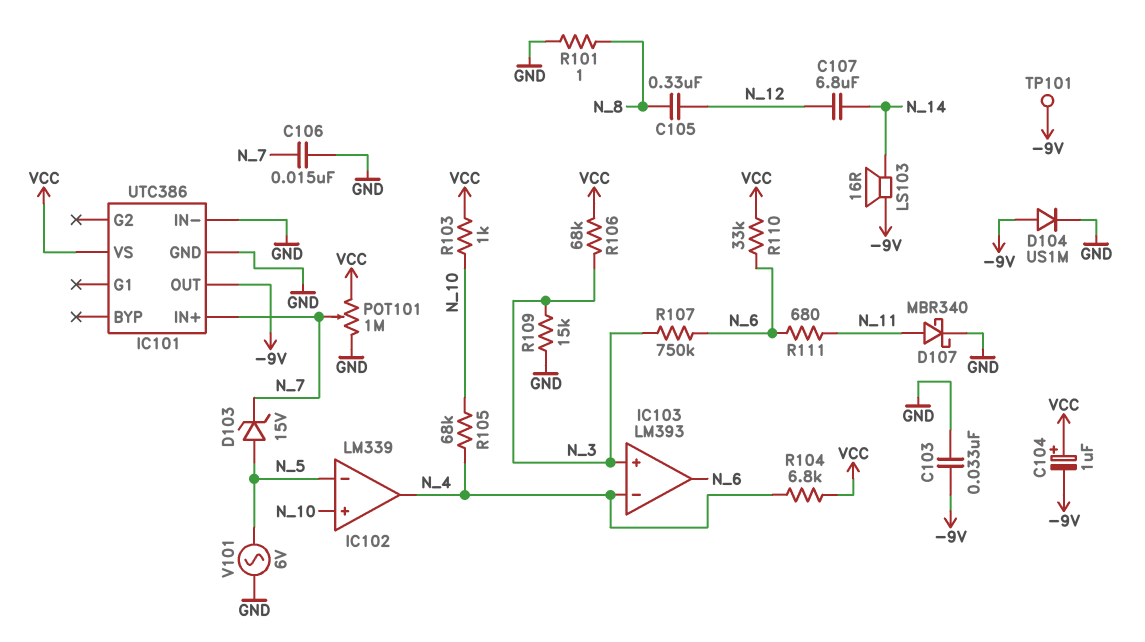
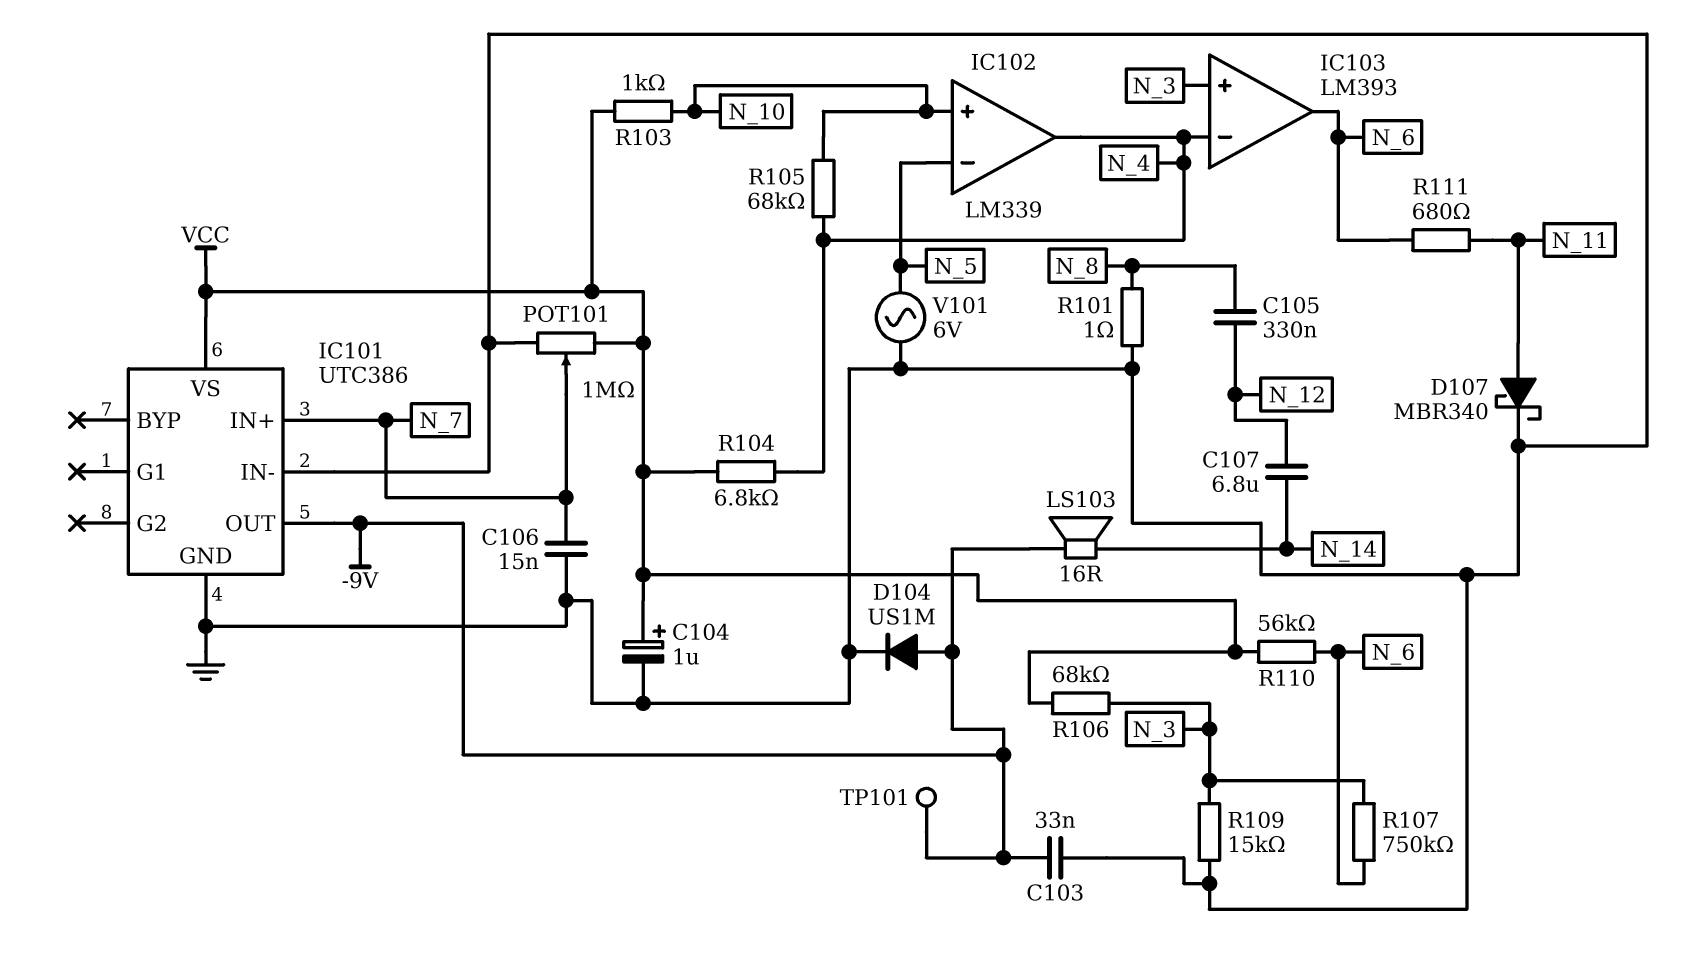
C104: 1uF (plus VCC, minus -9V) -> 1uF (plus VCC, minus GND)
D103: zener 15V (A N_5, K N_7) -> none
R110: 33k (N_6, VCC) -> 56k (N_6, VCC)

